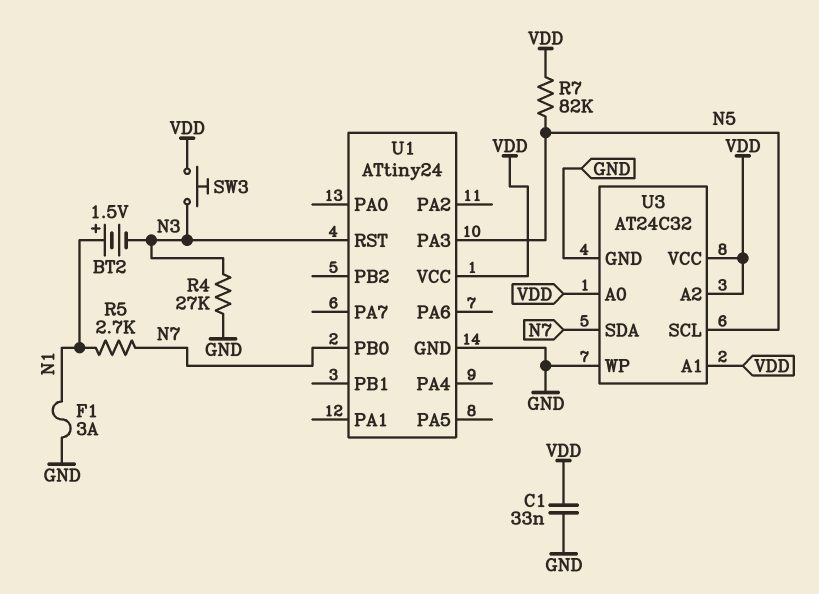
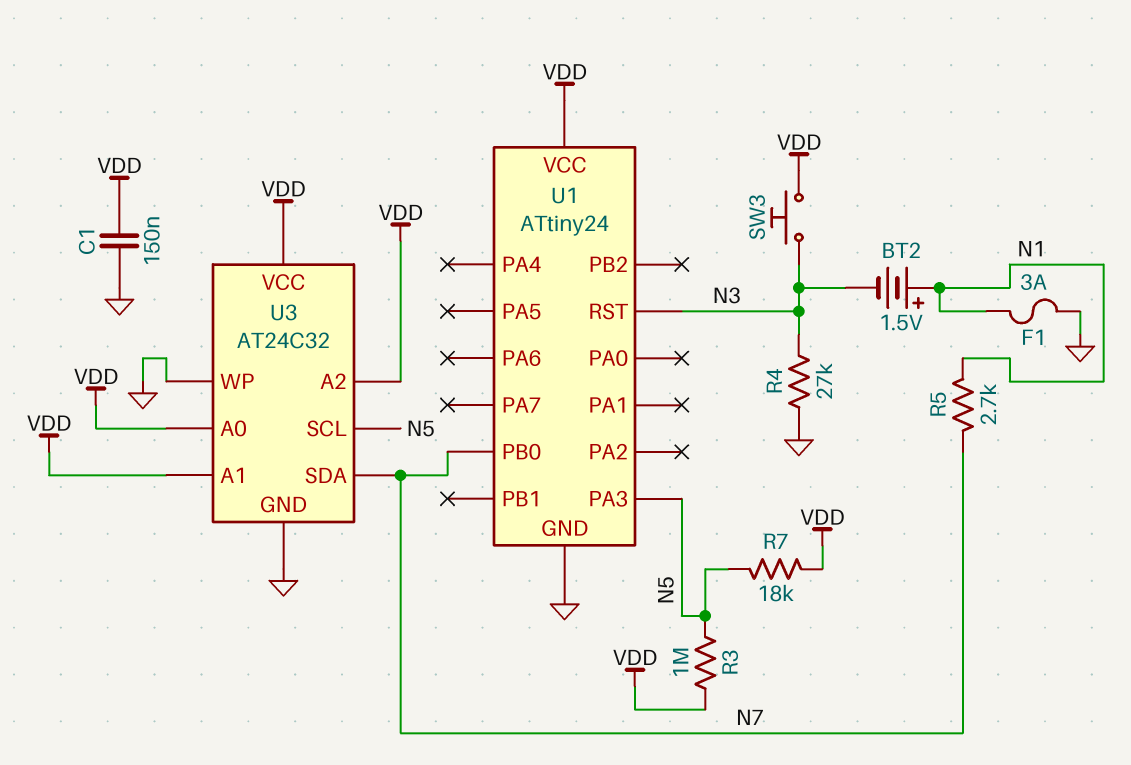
C1: 33nF (GND, VDD) -> 150nF (GND, VDD)
R3: none -> 1M (N5, VDD)
R7: 82k (N5, VDD) -> 18k (N5, VDD)

